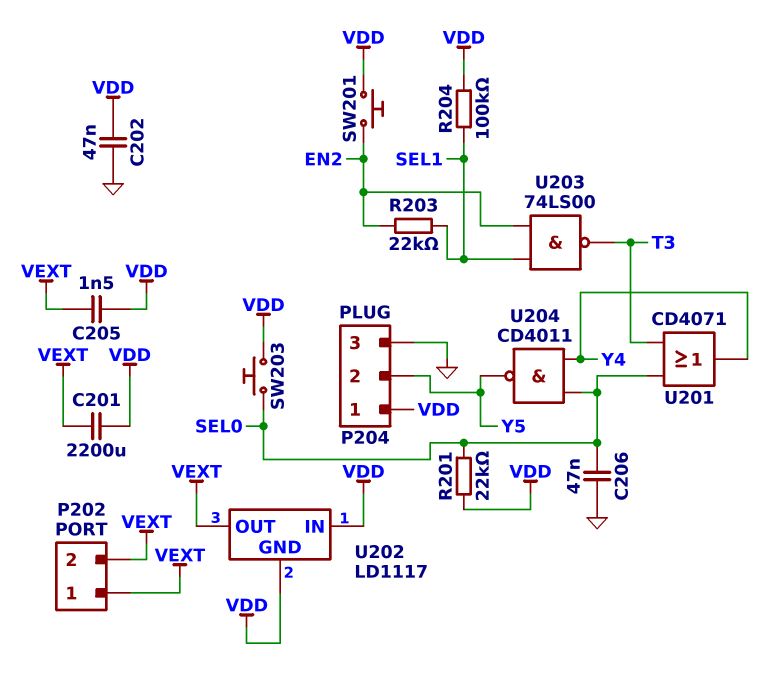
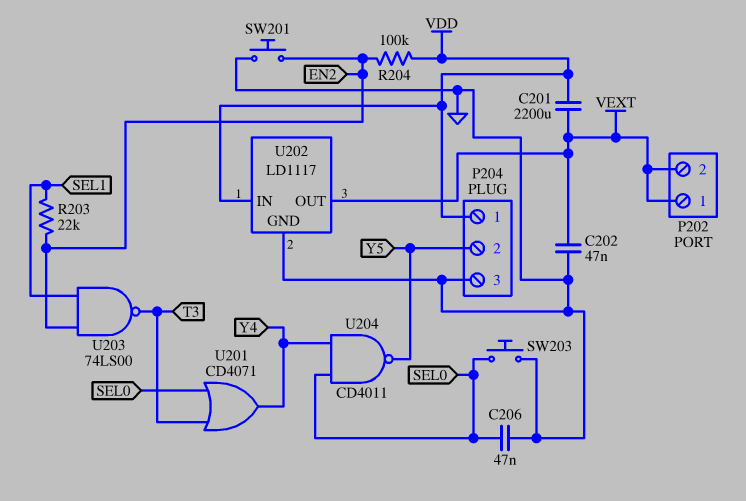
C202: 47nF (GND, VDD) -> 47nF (GND, VEXT)
C205: 1.5nF (VDD, VEXT) -> none
R201: 22k (SEL0, VDD) -> none
R204: 100k (SEL1, VDD) -> 100k (EN2, VDD)
SW201: button (EN2, VDD) -> button (EN2, GND)
SW203: button (SEL0, VDD) -> button (GND, SEL0)
U202 pin GND: VDD -> GND

